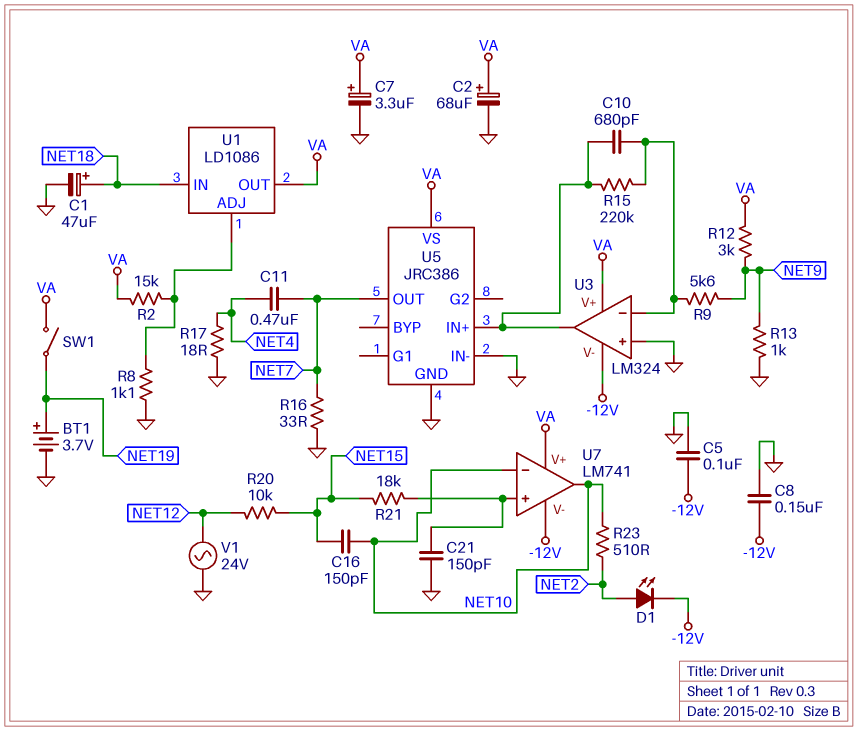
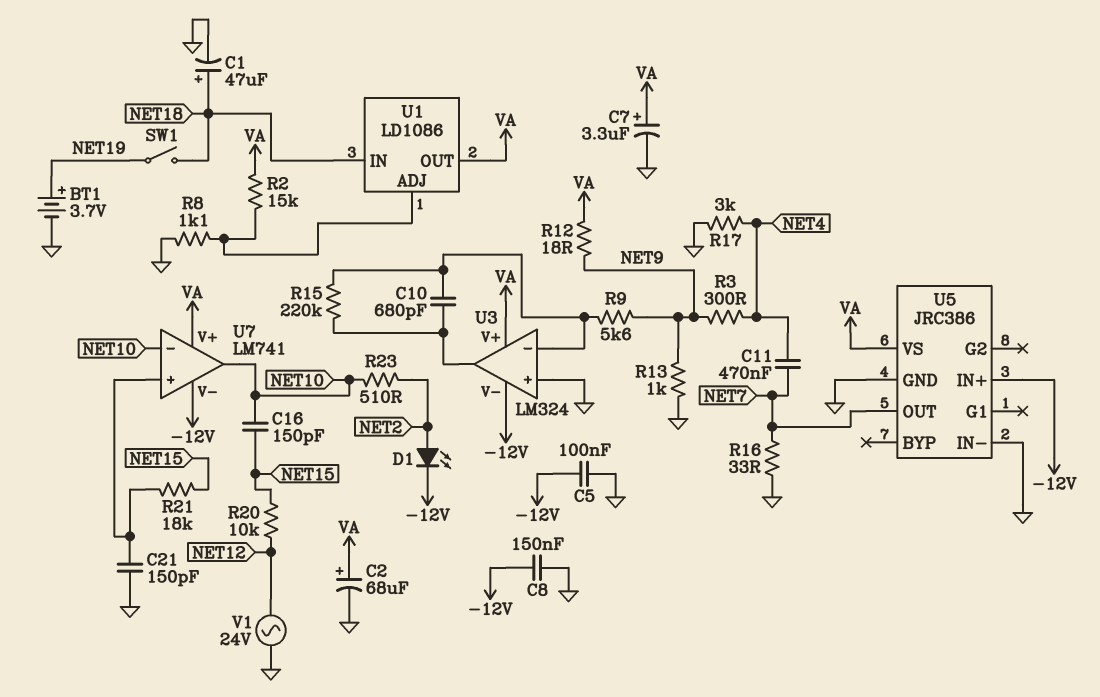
R3: none -> 300 (NET4, NET9)
R12: 3k (NET9, VA) -> 18 (NET9, VA)
R17: 18 (GND, NET4) -> 3k (GND, NET4)
SW1: switch (NET19, VA) -> switch (NET18, NET19)
U5 pin IN+: U3/out -> -12V

